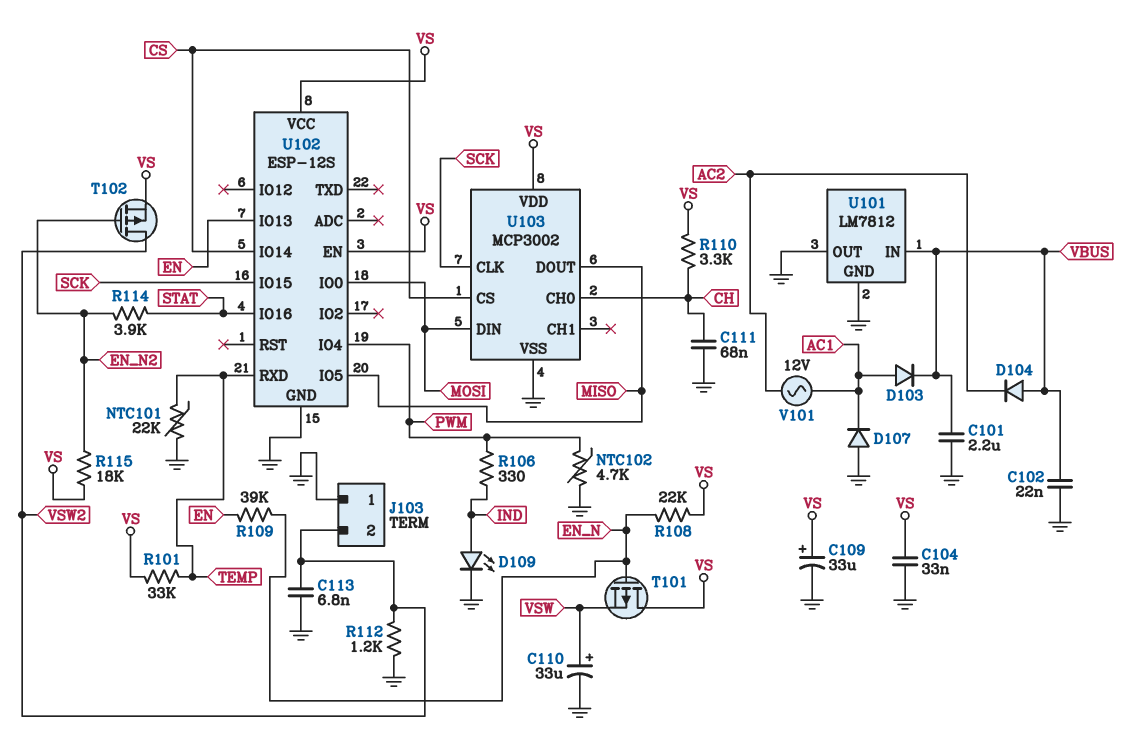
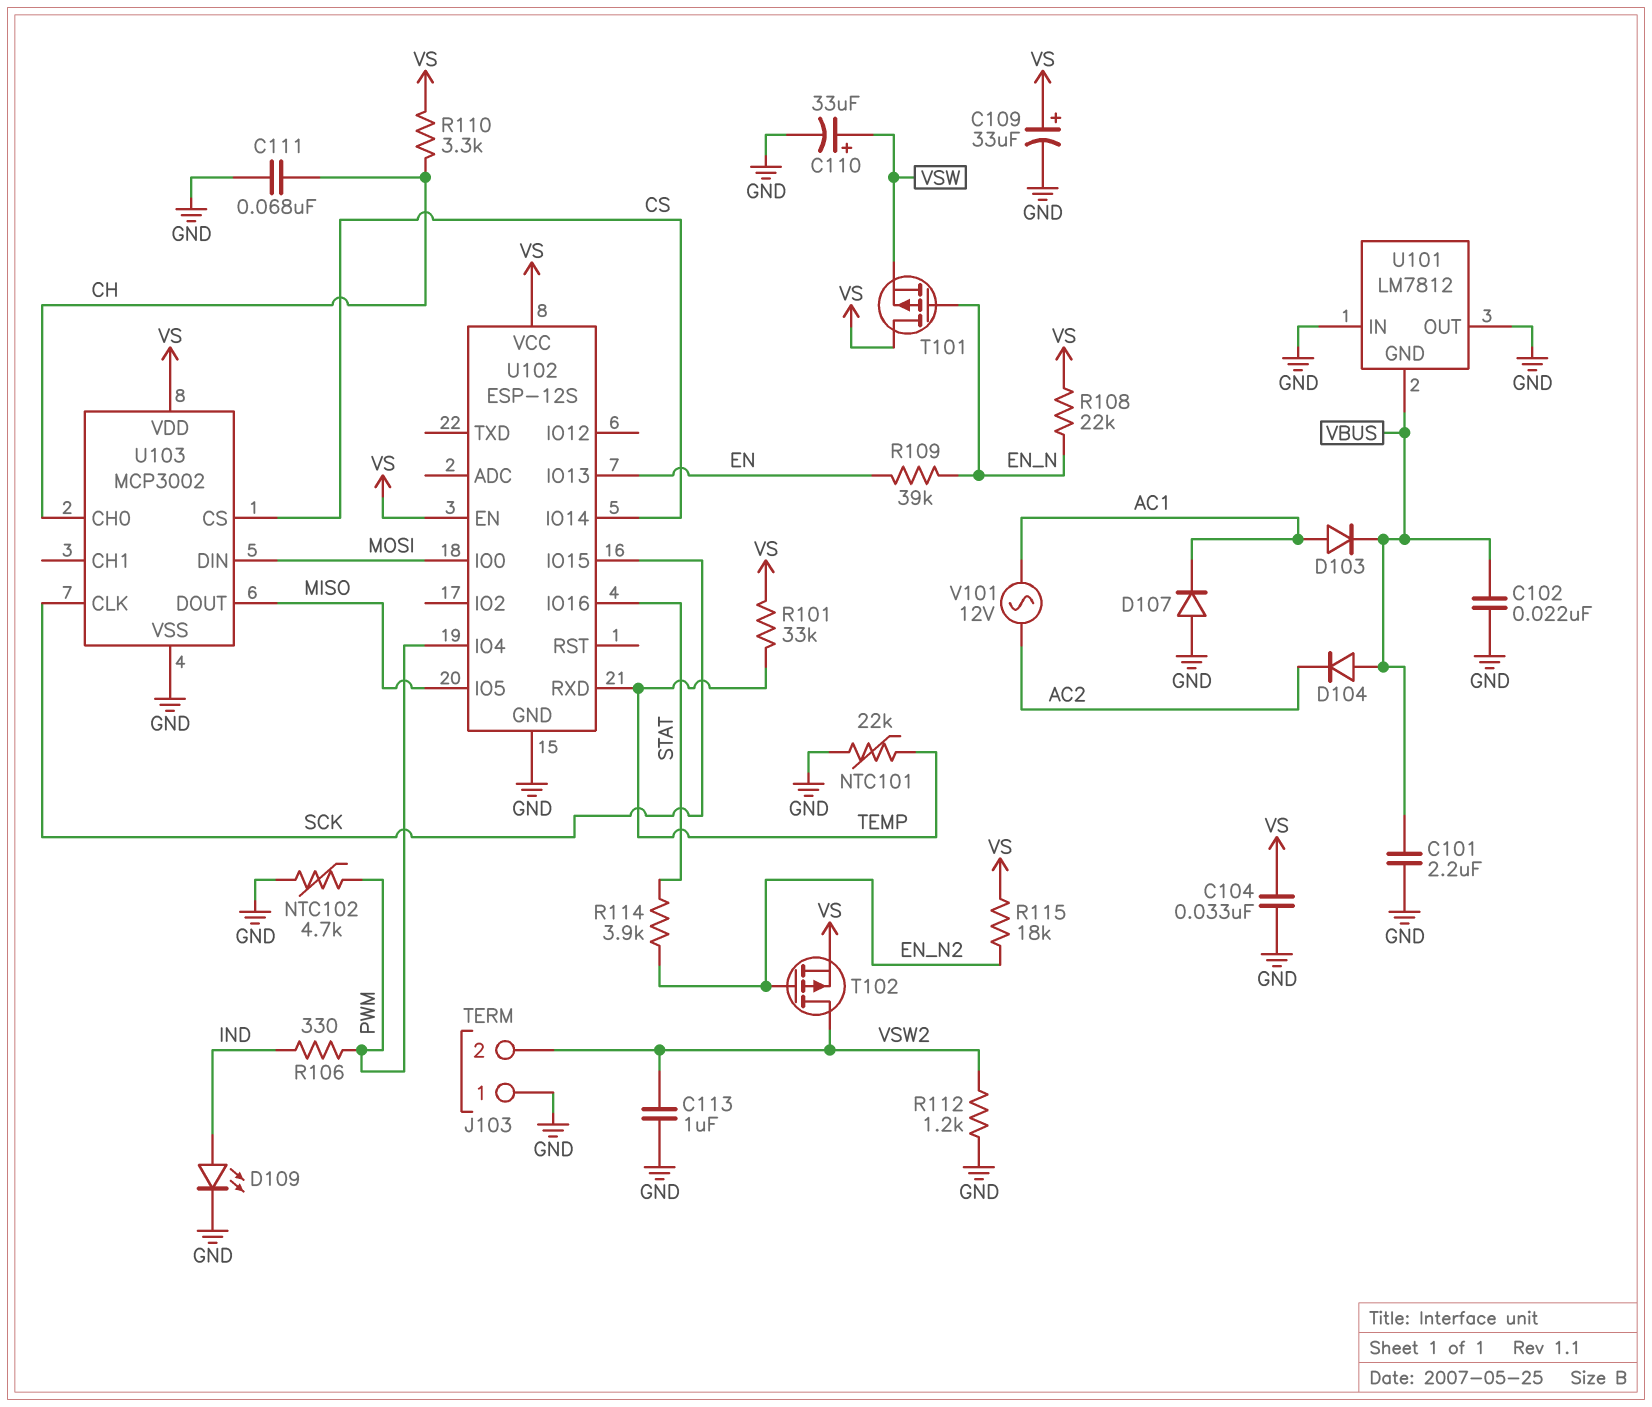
C113: 6.8nF (GND, VSW2) -> 1uF (GND, VSW2)
U101 pin GND: GND -> VBUS
U101 pin IN: VBUS -> GND

